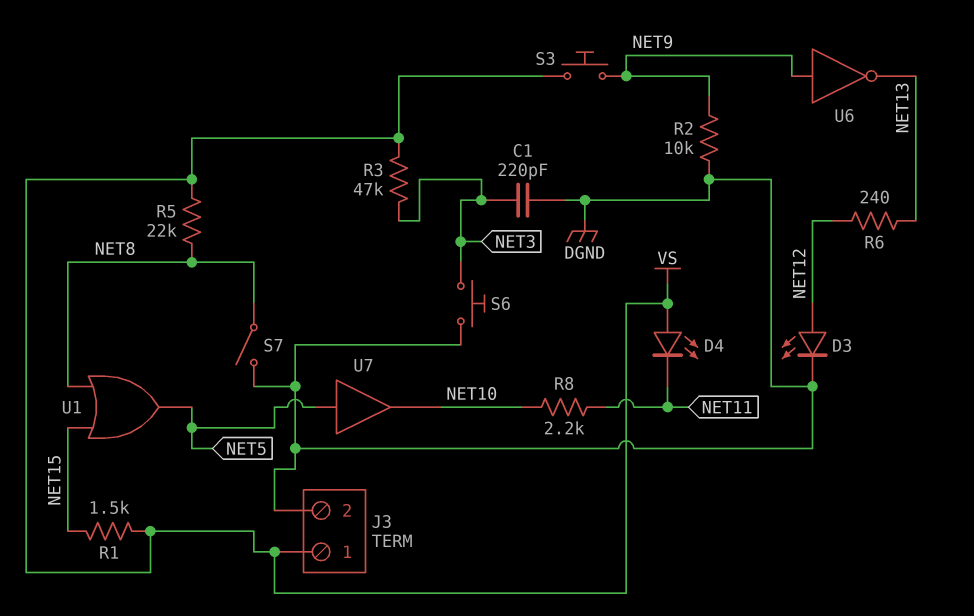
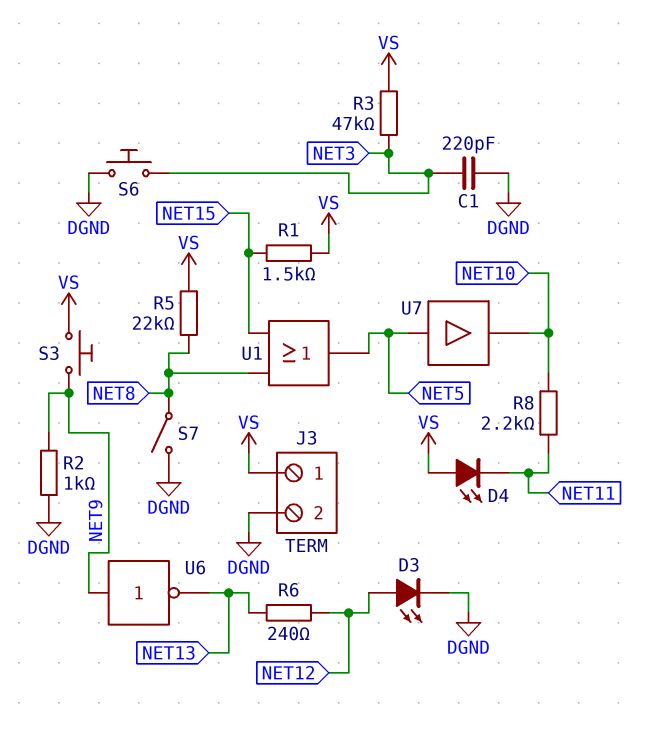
R2: 10k (DGND, NET9) -> 1k (DGND, NET9)

